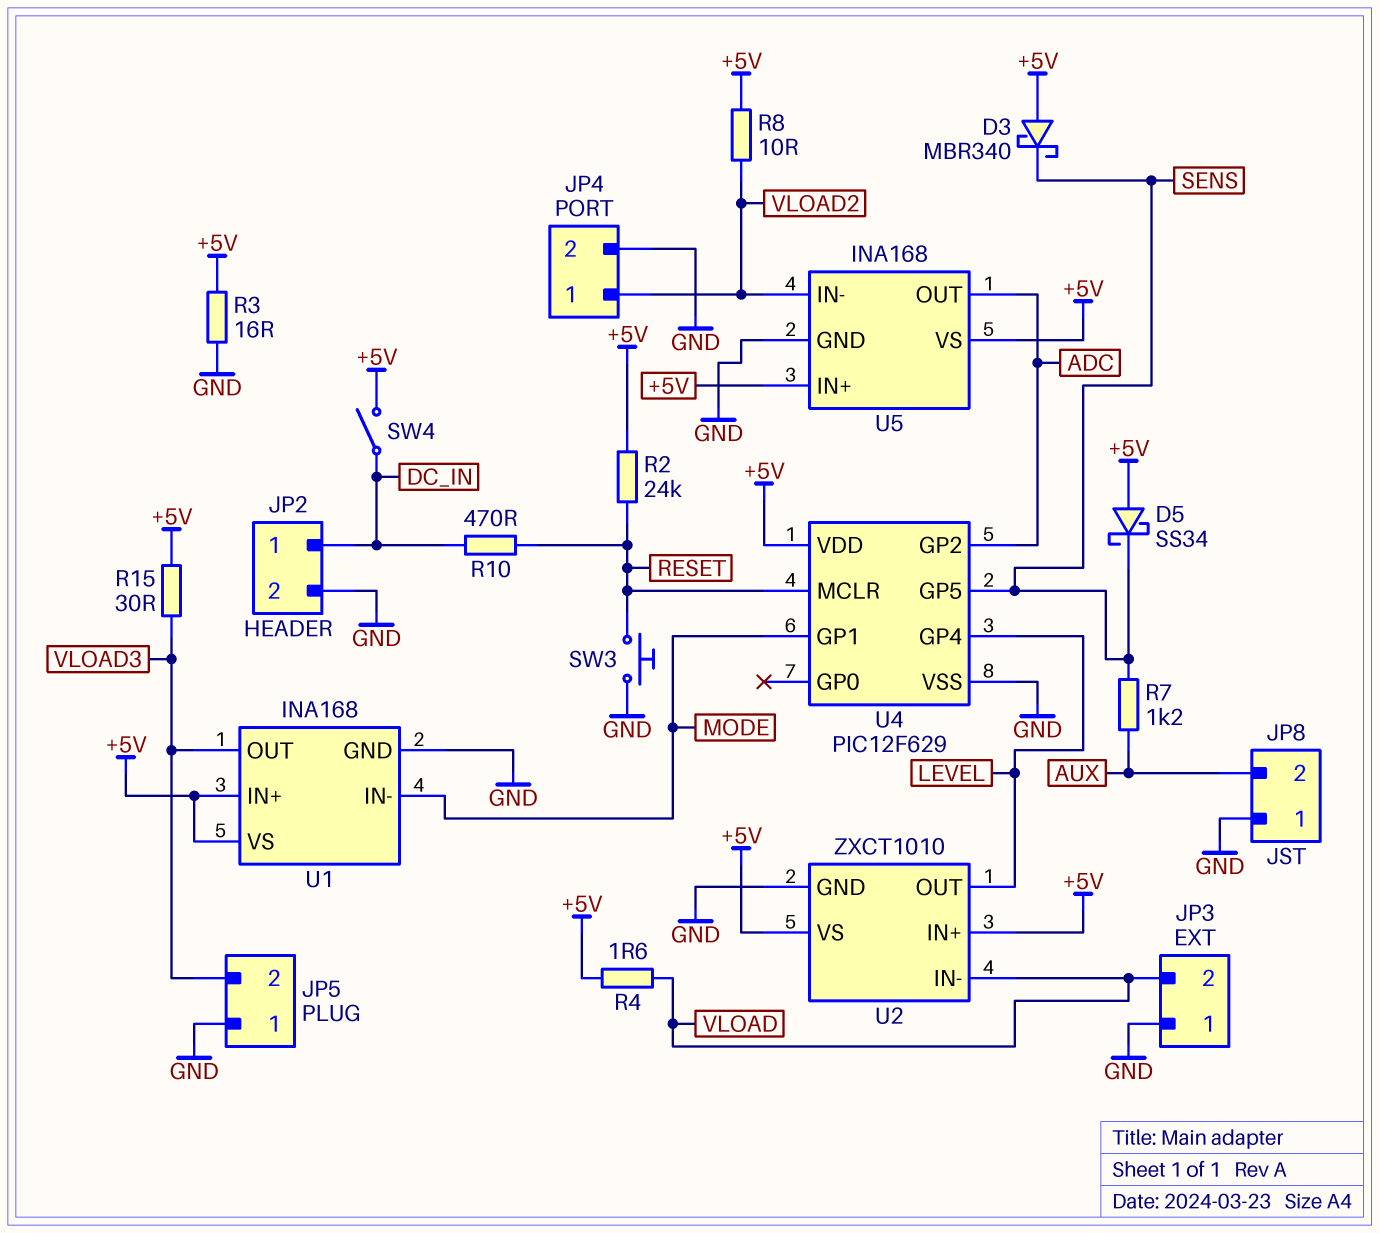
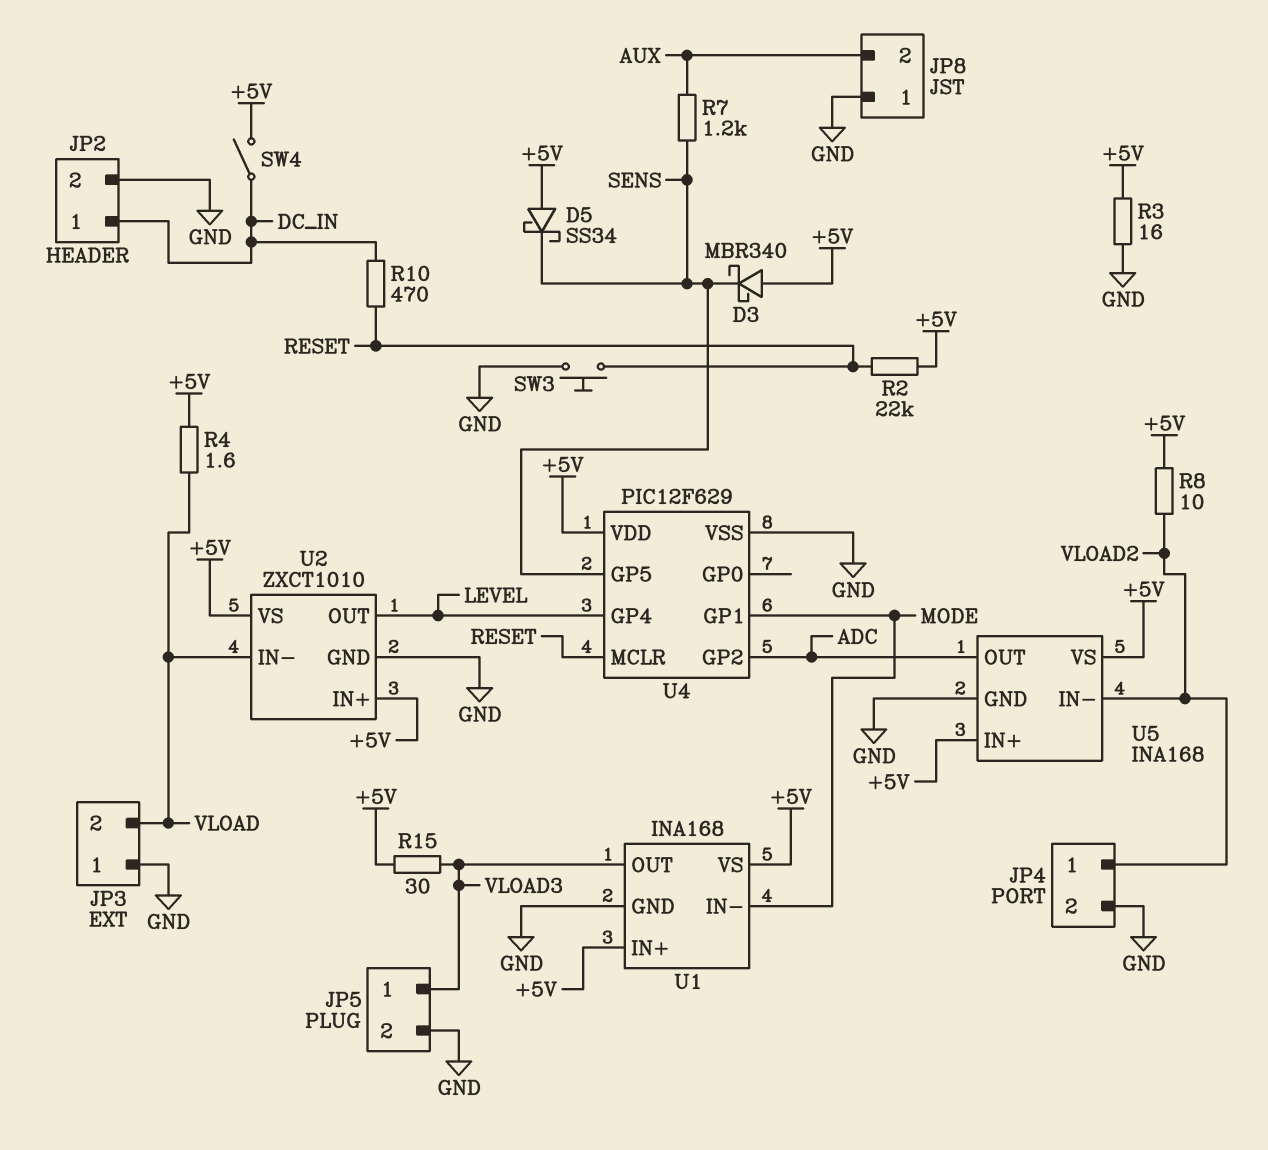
JP5 pin 1: GND -> VLOAD3
JP5 pin 2: VLOAD3 -> GND
R2: 24k (+5V, RESET) -> 22k (+5V, RESET)

